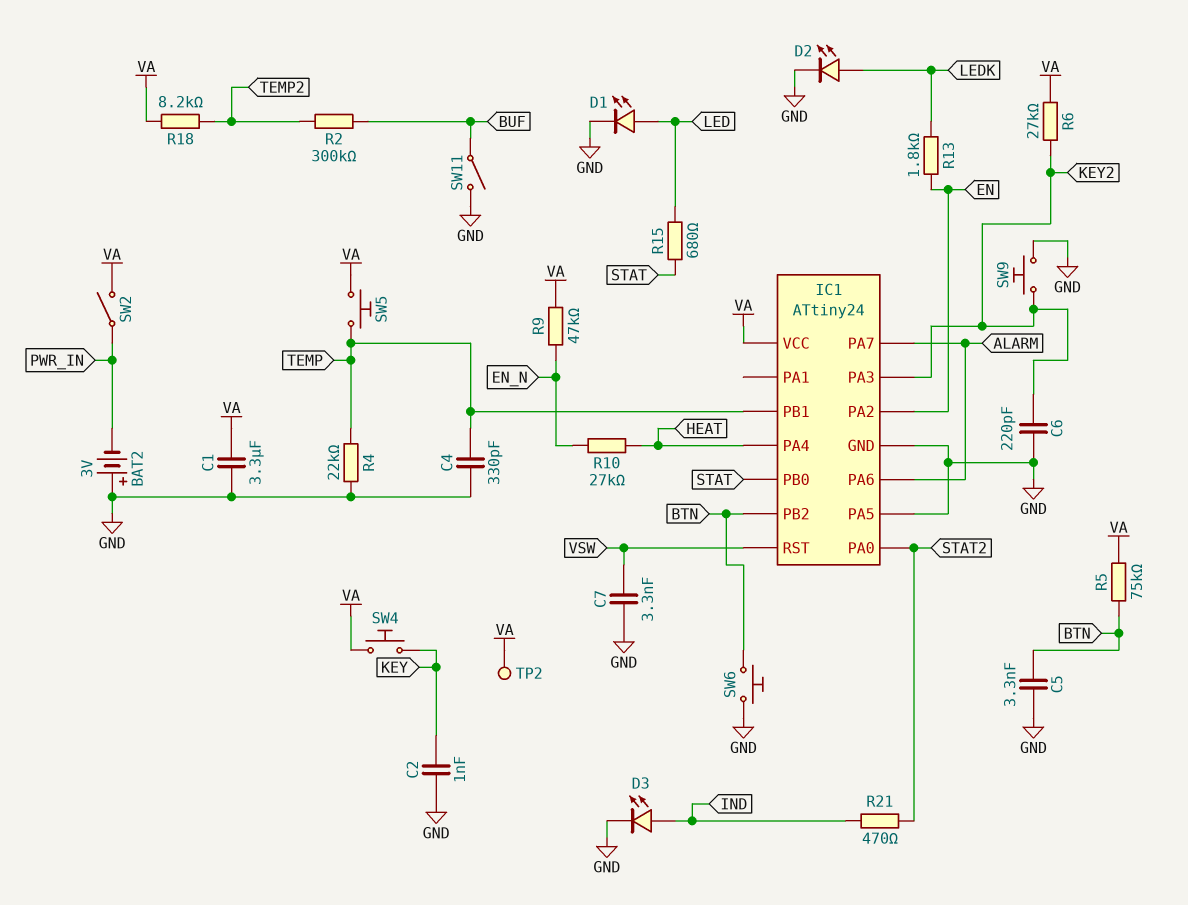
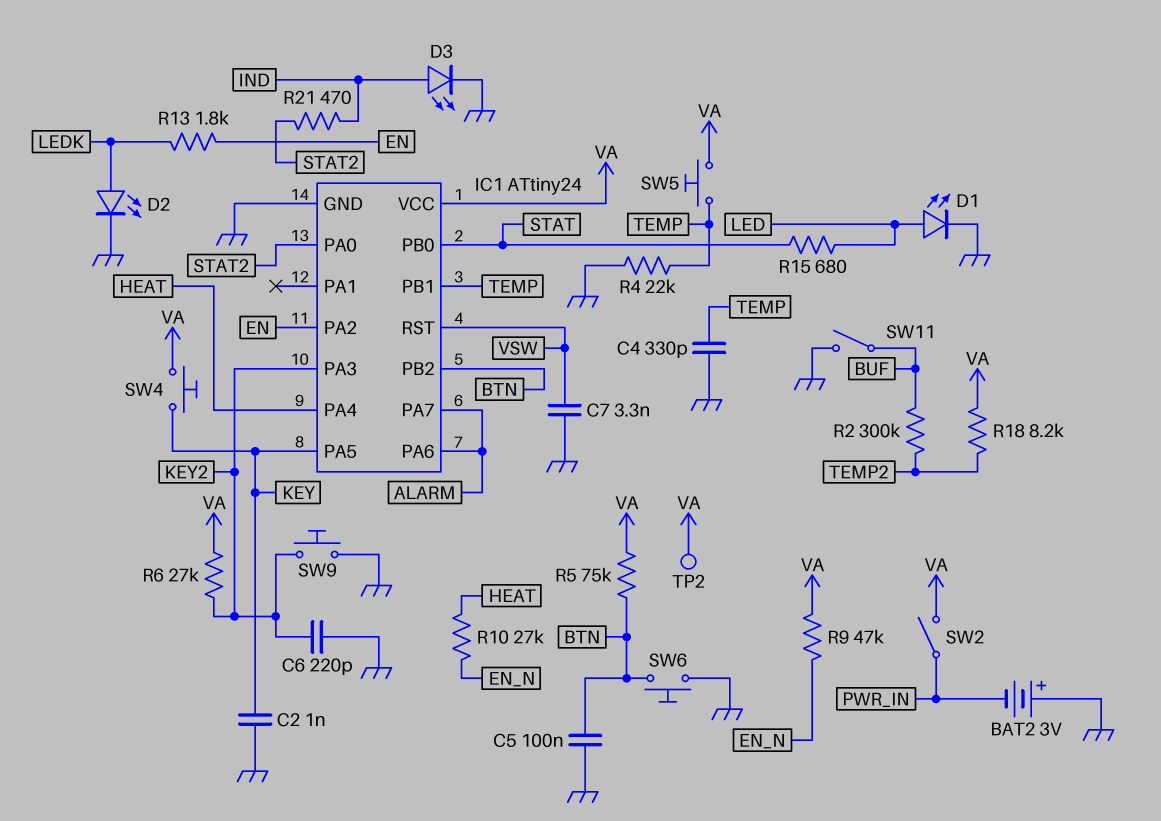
C1: 3.3uF (GND, VA) -> none
C5: 3.3nF (BTN, GND) -> 100nF (BTN, GND)
IC1 pin PA5: GND -> KEY

